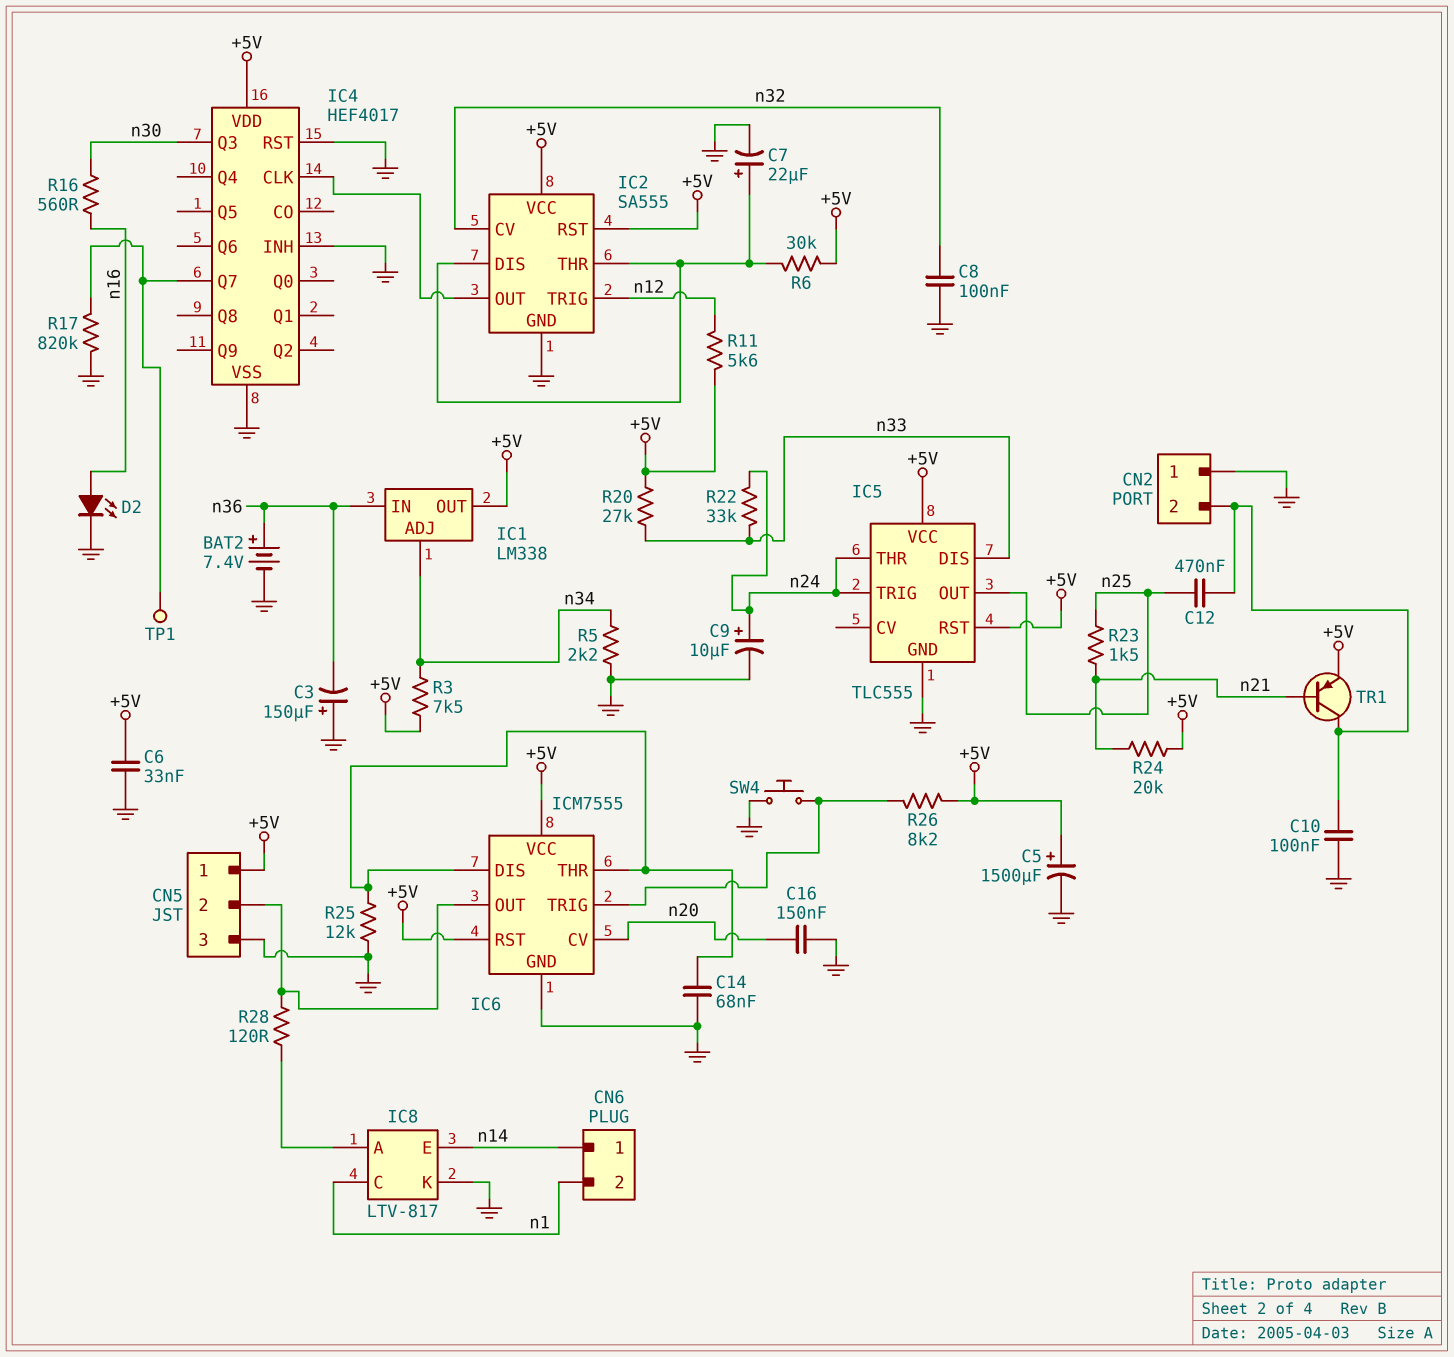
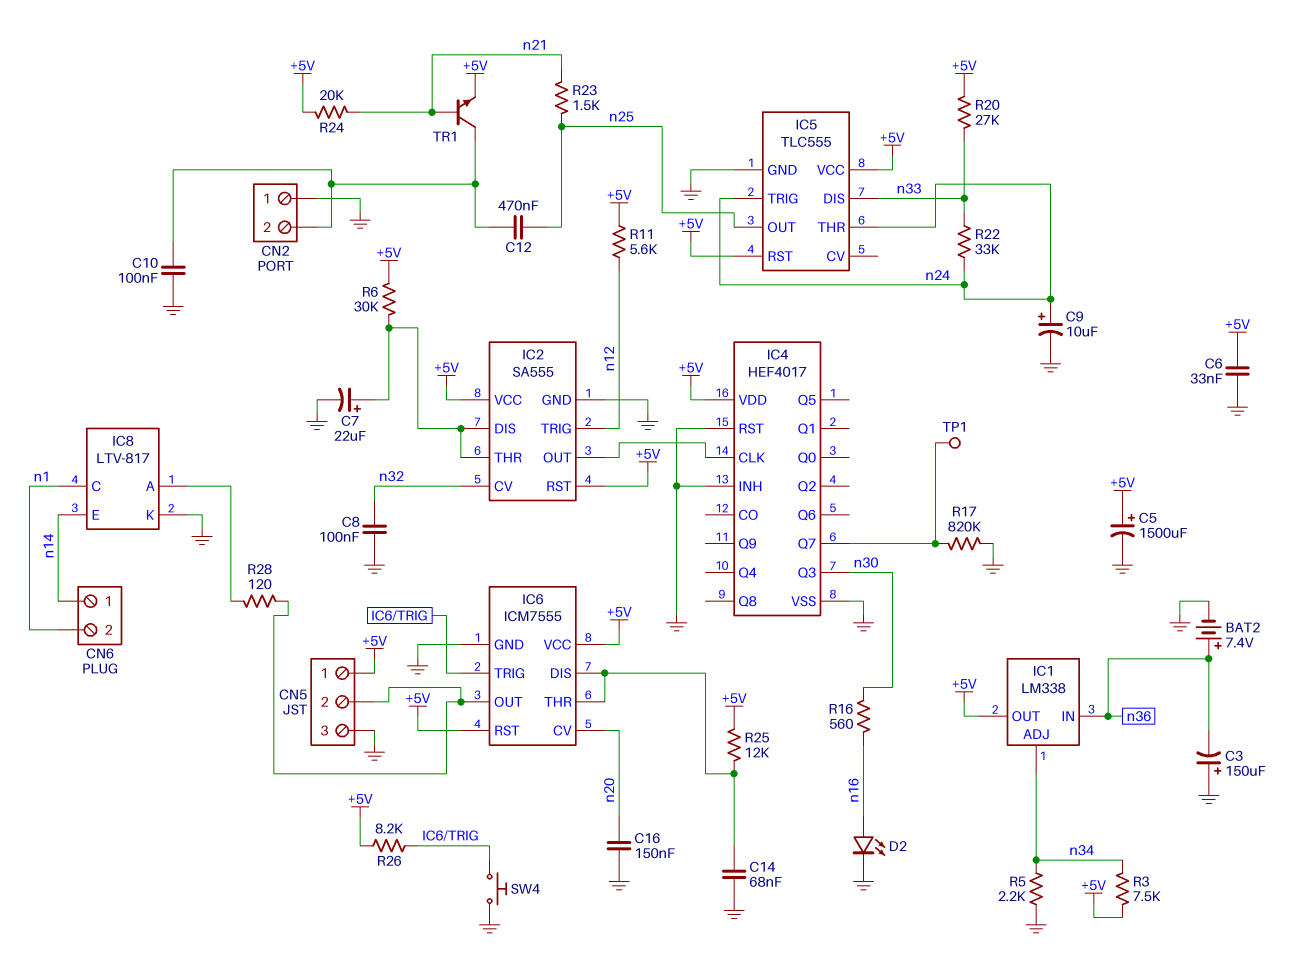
R25: 12k (GND, IC6/DIS) -> 12k (+5V, IC6/DIS)
TR1: PNP (B n21, C CN2/2, E +5V) -> NPN (B n21, C CN2/2, E +5V)

